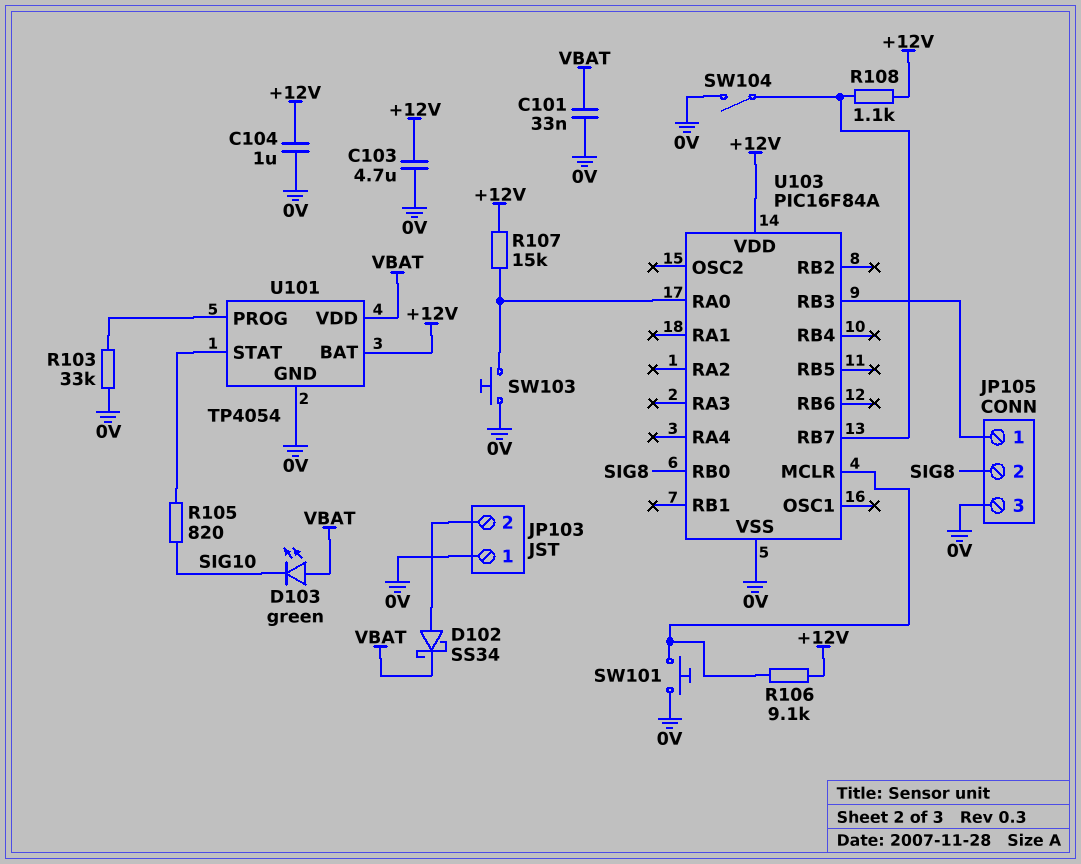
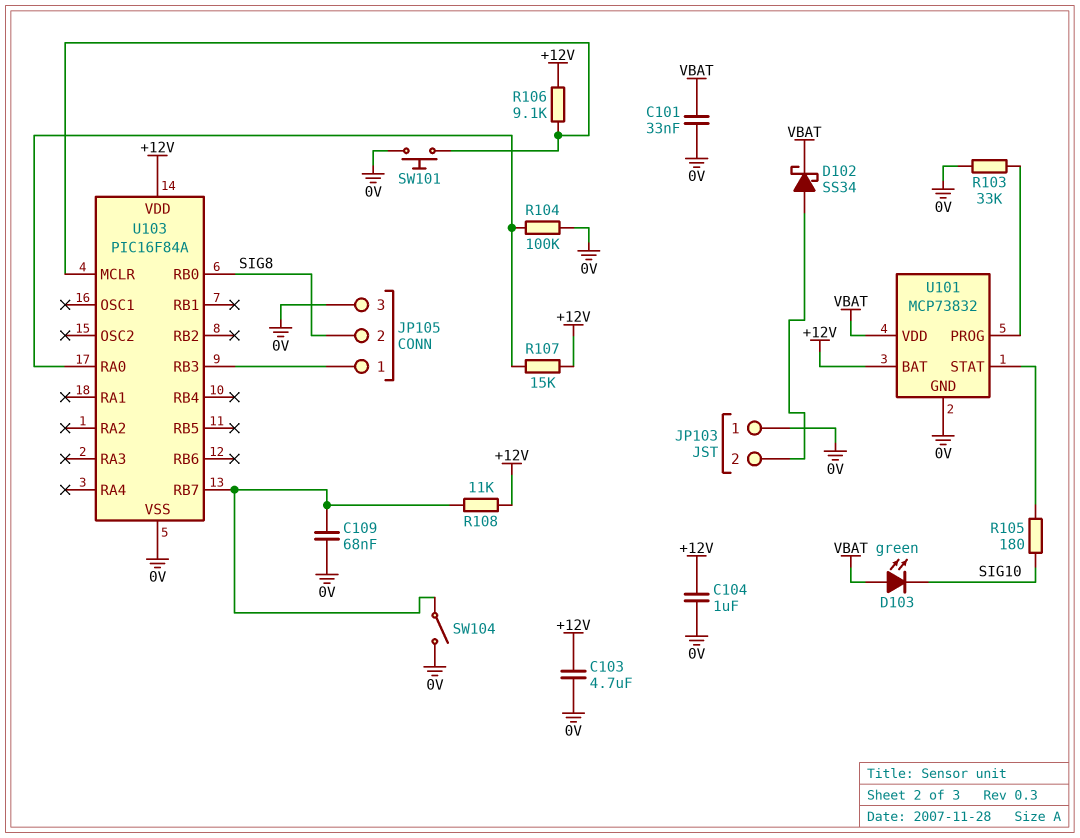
C109: none -> 68nF (0V, U103/RB7)
R104: none -> 100k (0V, U103/RA0)
R105: 820 (SIG10, U101/STAT) -> 180 (SIG10, U101/STAT)
R108: 1.1k (+12V, U103/RB7) -> 11k (+12V, U103/RB7)
SW103: button (0V, U103/RA0) -> none
U101: TP4054 -> MCP73832

